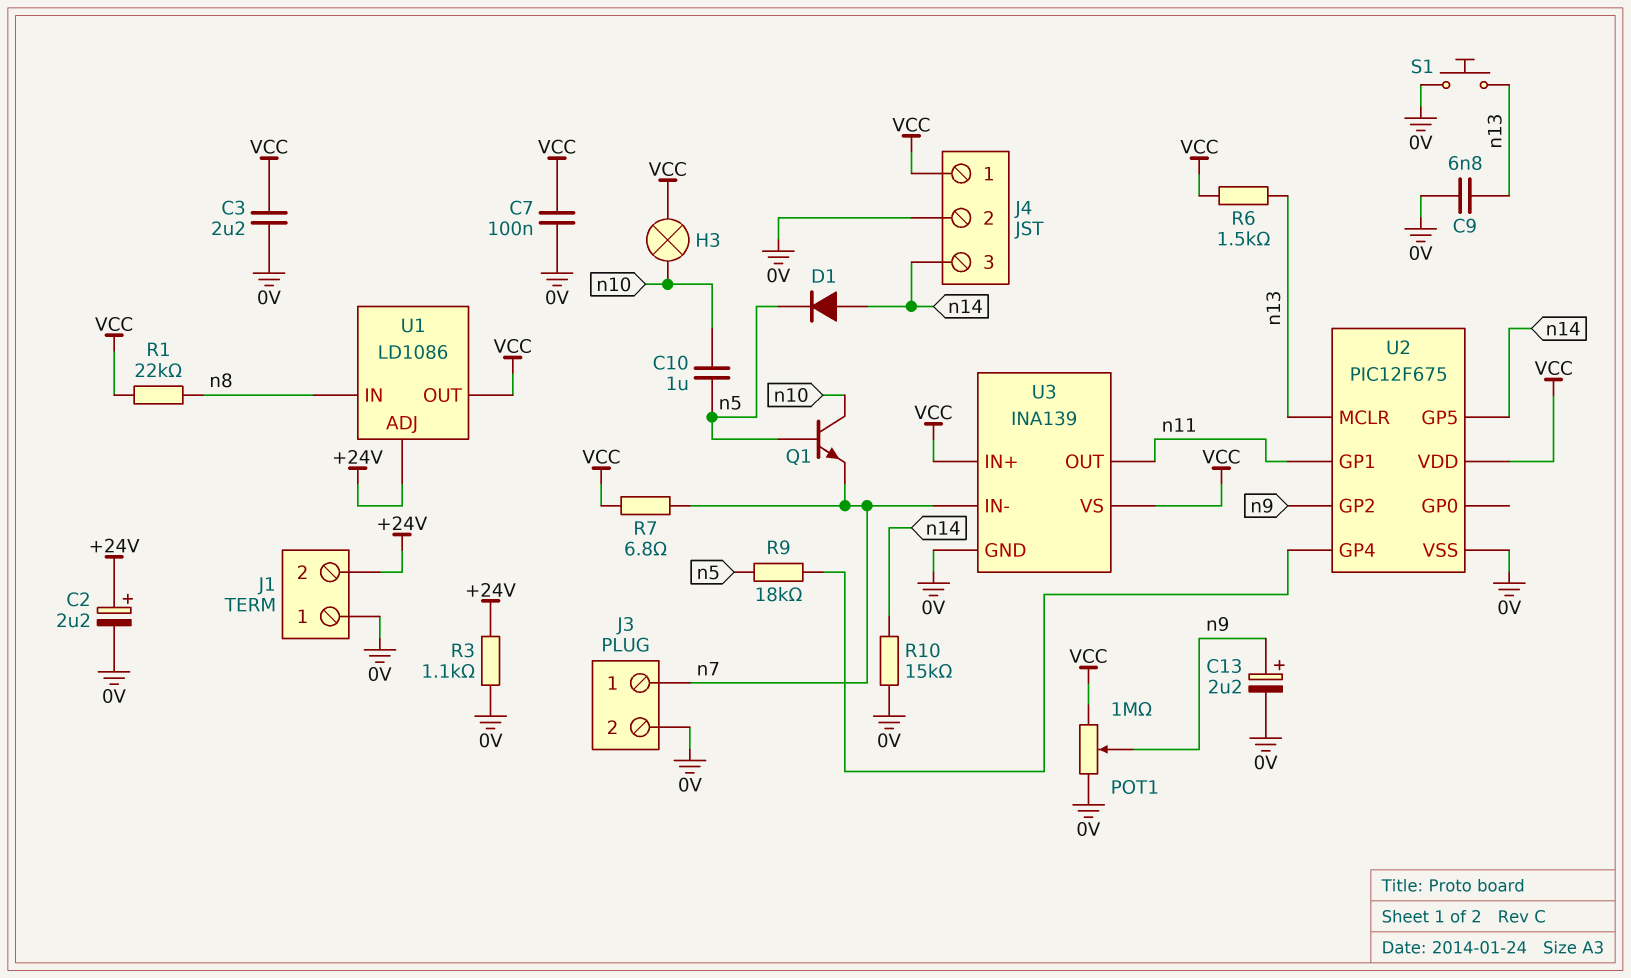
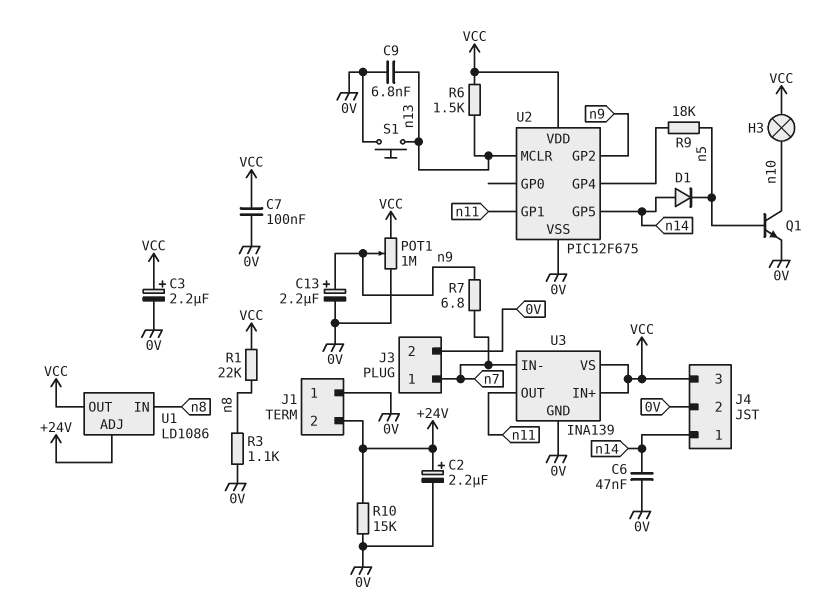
C3: 2.2uF (0V, VCC) -> 2.2uF (plus VCC, minus 0V)
C6: none -> 47nF (0V, n14)
C10: 1uF (n5, n10) -> none
J4 pin 1: VCC -> n14
J4 pin 3: n14 -> VCC
Q1: NPN (B n5, C n10, E n7) -> NPN (B n5, C n10, E 0V)
R3: 1.1k (+24V, 0V) -> 1.1k (0V, n8)
R7: 6.8 (VCC, n7) -> 6.8 (n7, n9)
R10: 15k (0V, n14) -> 15k (+24V, 0V)

